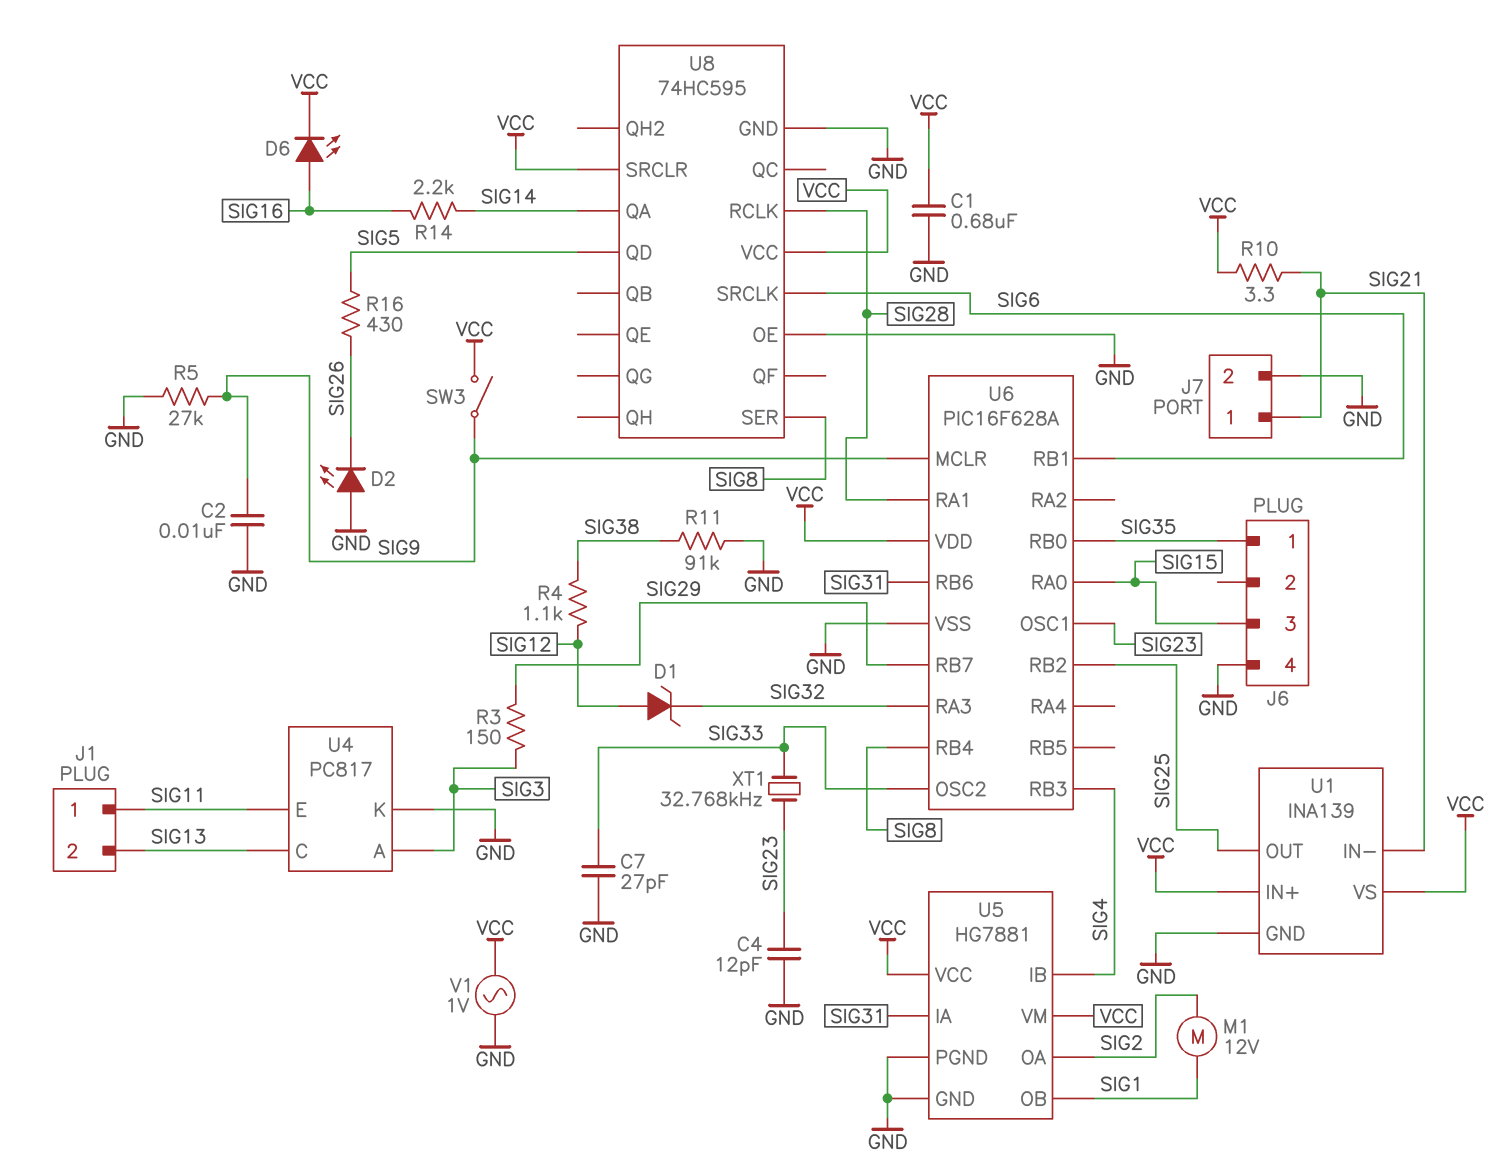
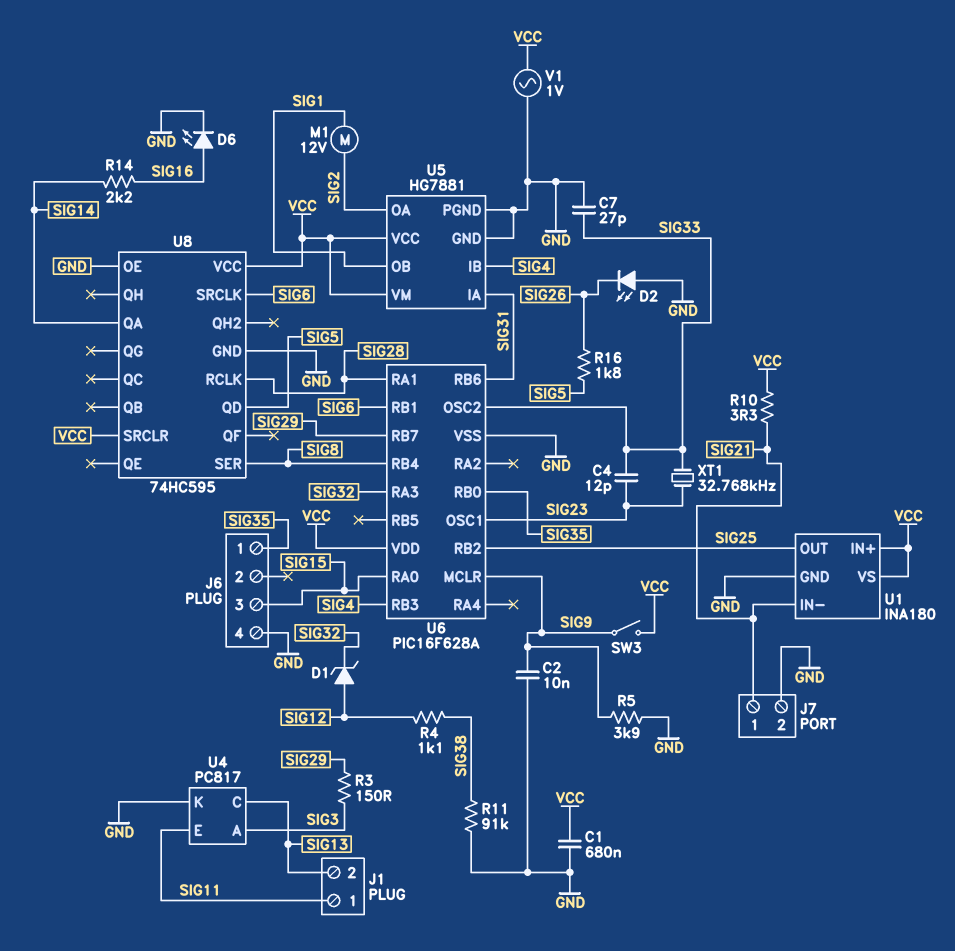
C4: 12pF (GND, SIG23) -> 12pF (SIG23, SIG33)
D6: LED (A SIG16, K VCC) -> LED (A SIG16, K GND)
R5: 27k (GND, SIG9) -> 3.9k (GND, SIG9)
R16: 430 (SIG5, SIG26) -> 1.8k (SIG5, SIG26)
U1: INA139 -> INA180

